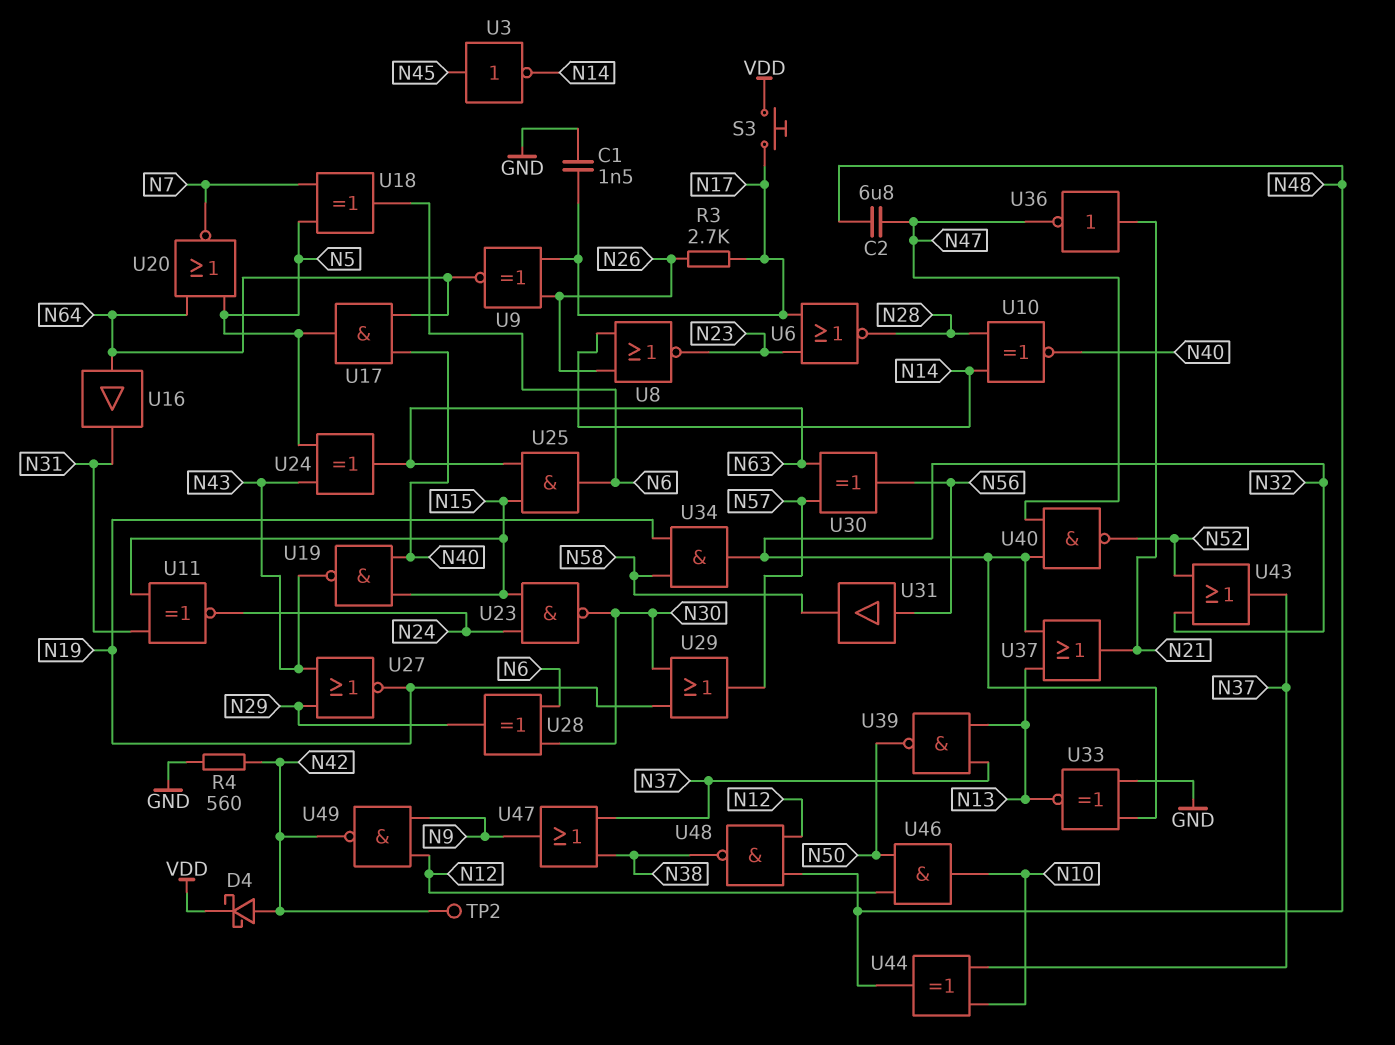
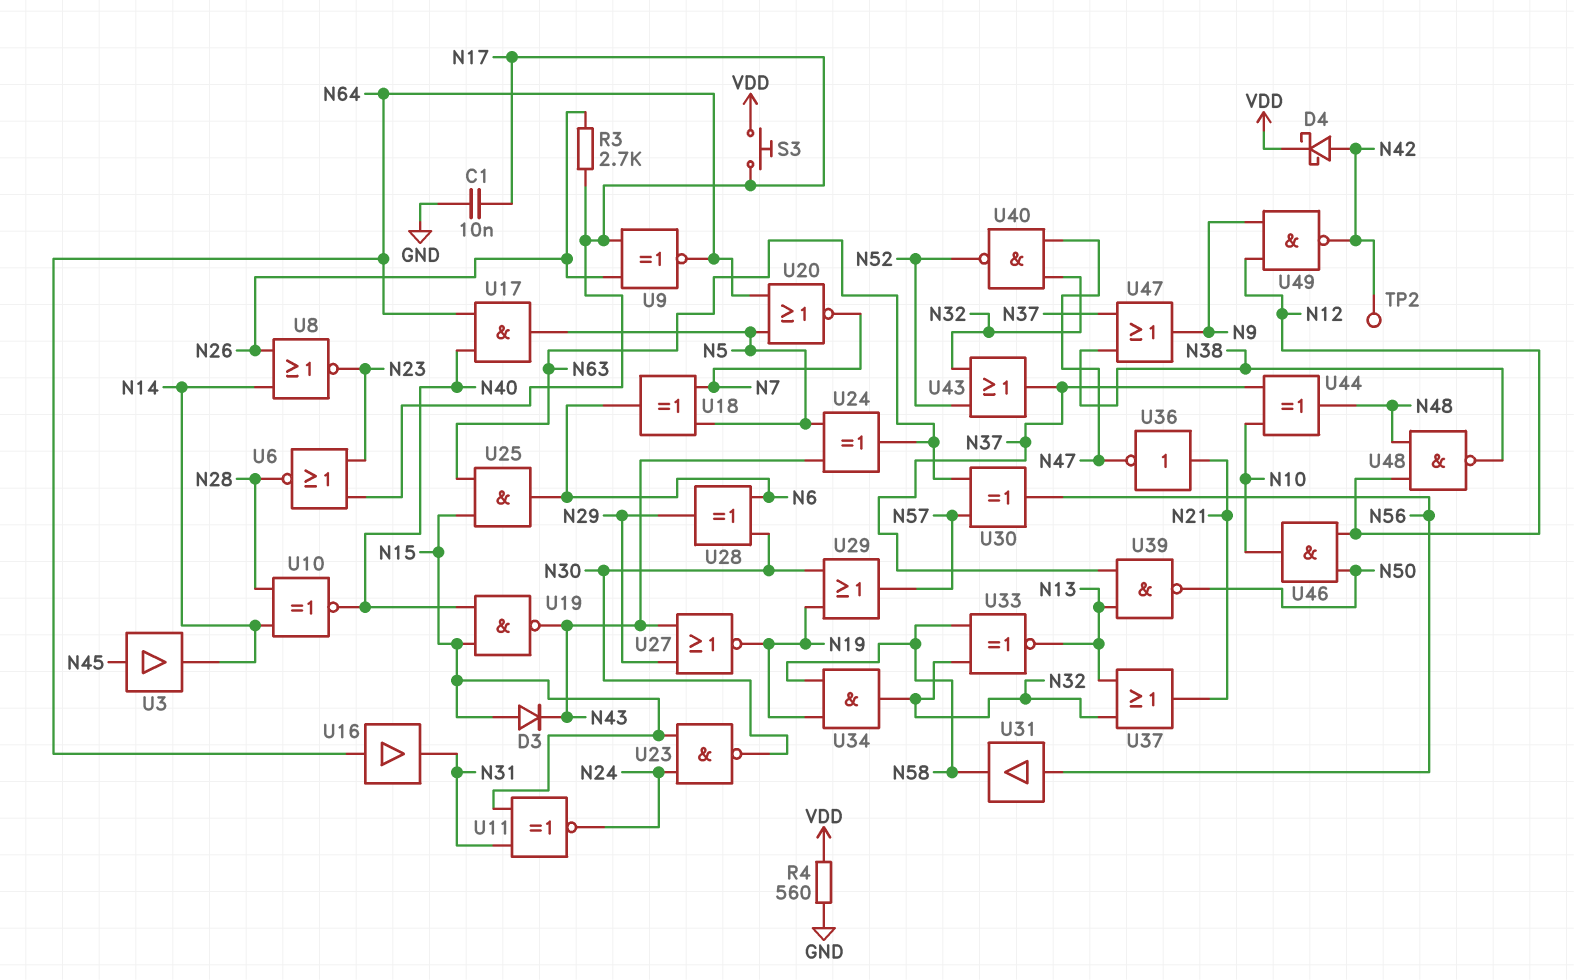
C1: 1.5nF (GND, N17) -> 10nF (GND, N17)
C2: 6.8uF (N47, N48) -> none
D3: none -> diode (A N15, K N43)
R4: 560 (GND, N42) -> 560 (GND, VDD)
U3: NOT (in N45, out N14) -> buffer (in N45, out N14)
U33: XNOR (in GND, in N32, out N13) -> XNOR (in N32, in N58, out N13)

